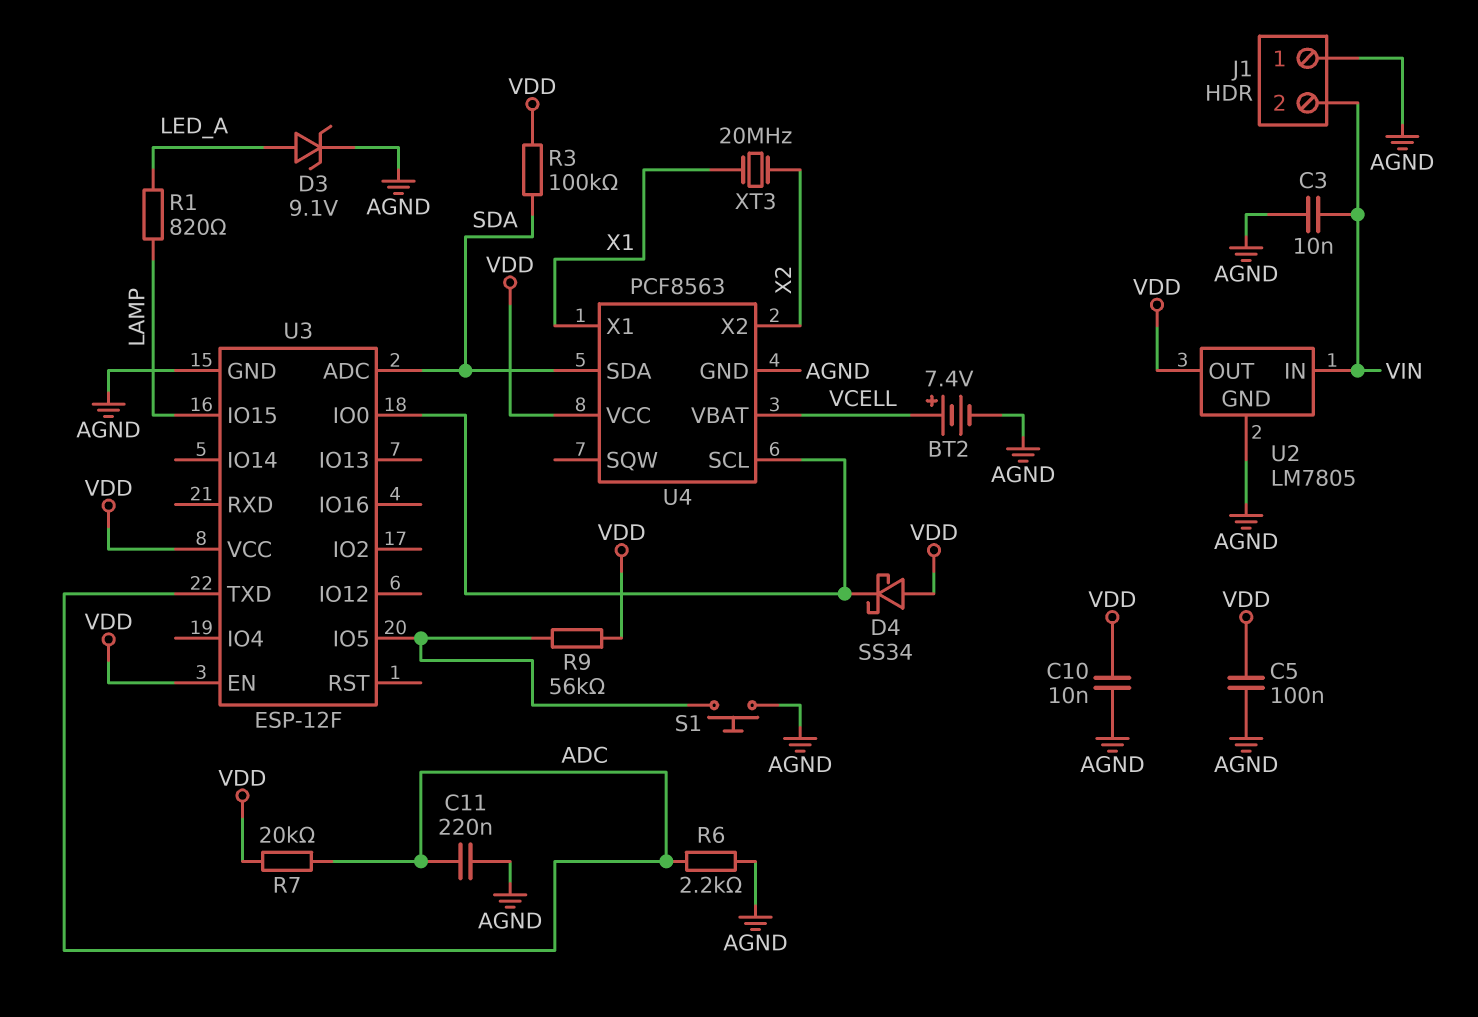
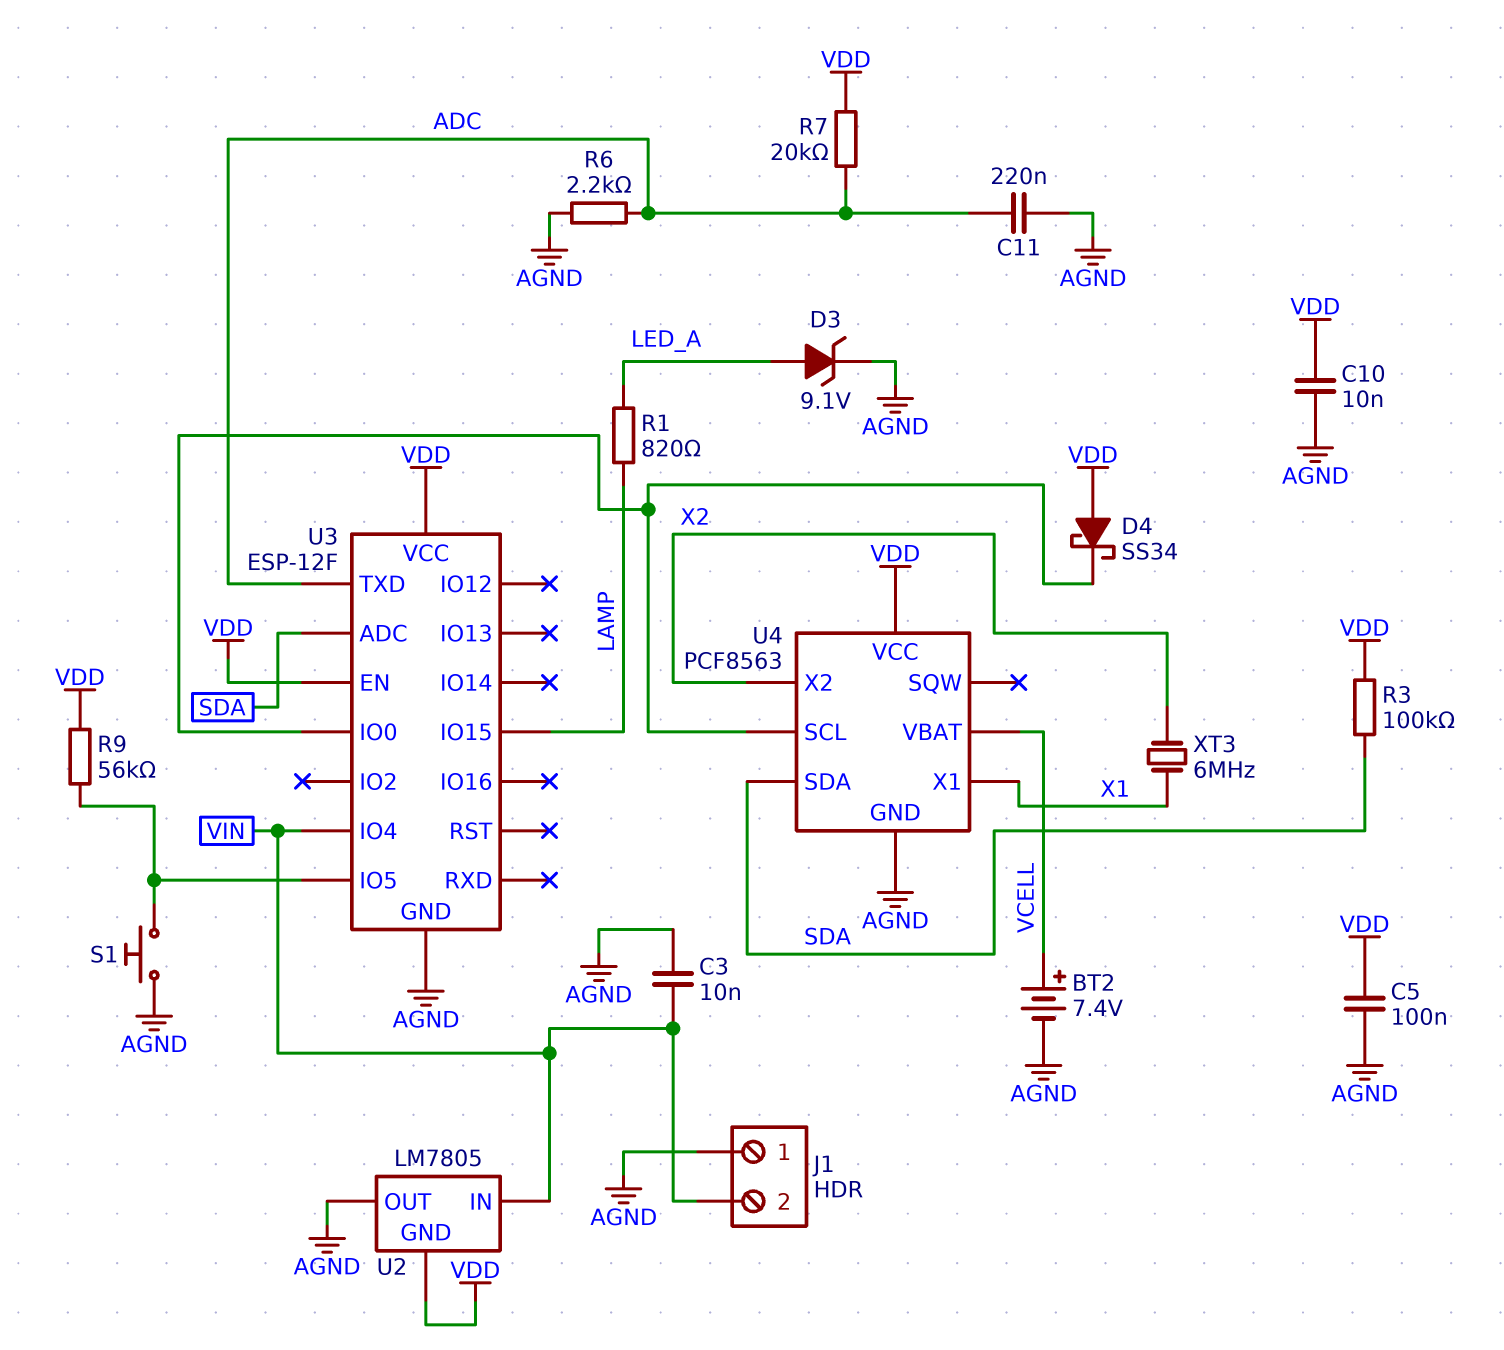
U2 pin GND: AGND -> VDD
U2 pin OUT: VDD -> AGND
U3 pin IO4: none -> VIN
XT3: 20MHz (X1, X2) -> 6MHz (X1, X2)

